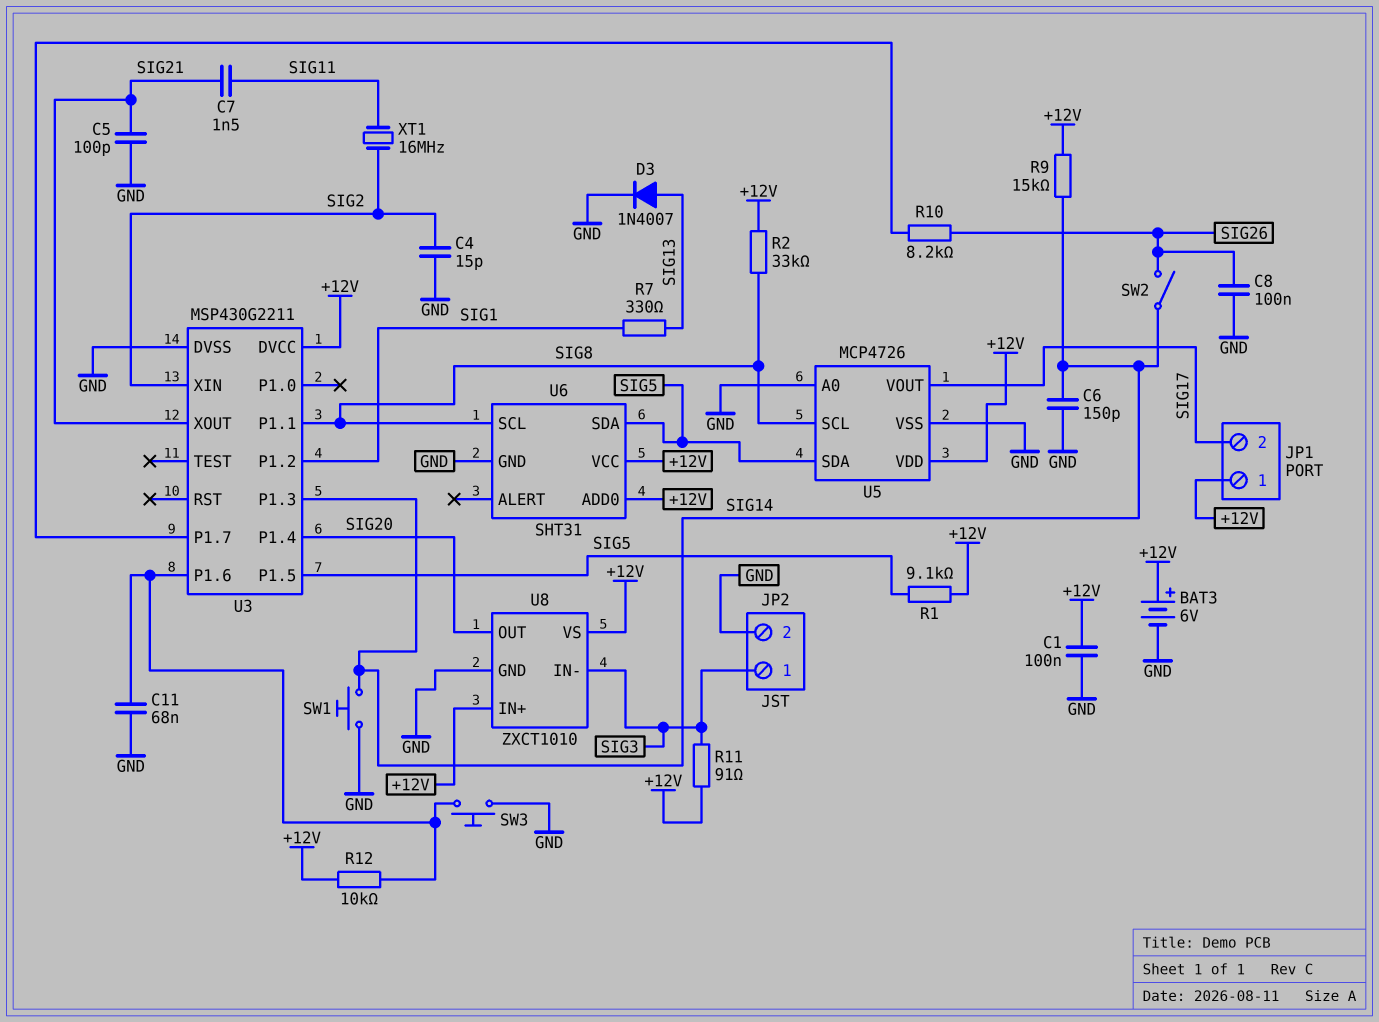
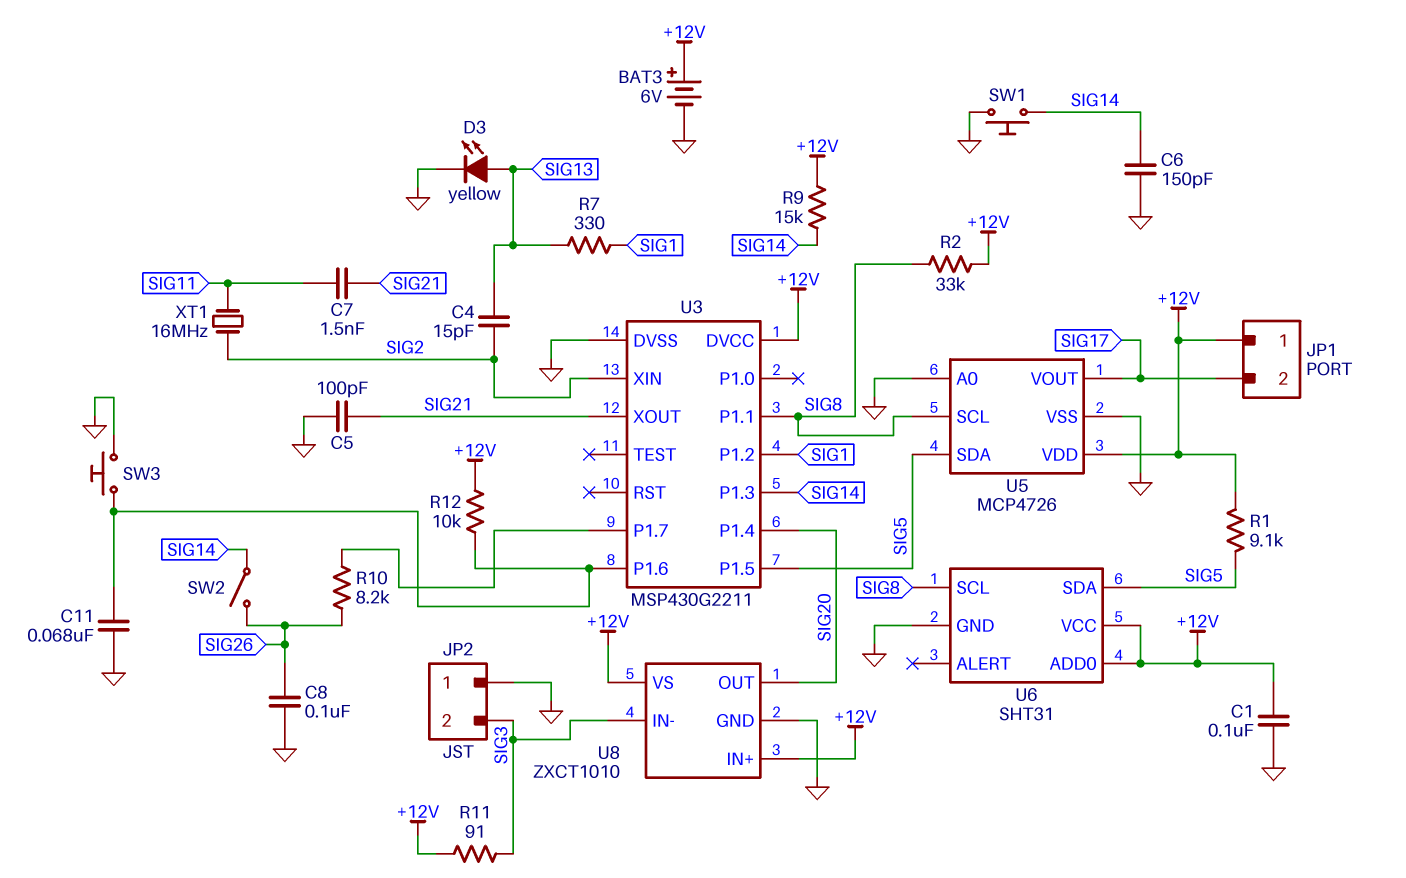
C4: 15pF (GND, SIG2) -> 15pF (SIG2, SIG13)
D3: diode 1N4007 (A SIG13, K GND) -> LED yellow (A SIG13, K GND)
JP2 pin 1: SIG3 -> GND
JP2 pin 2: GND -> SIG3

